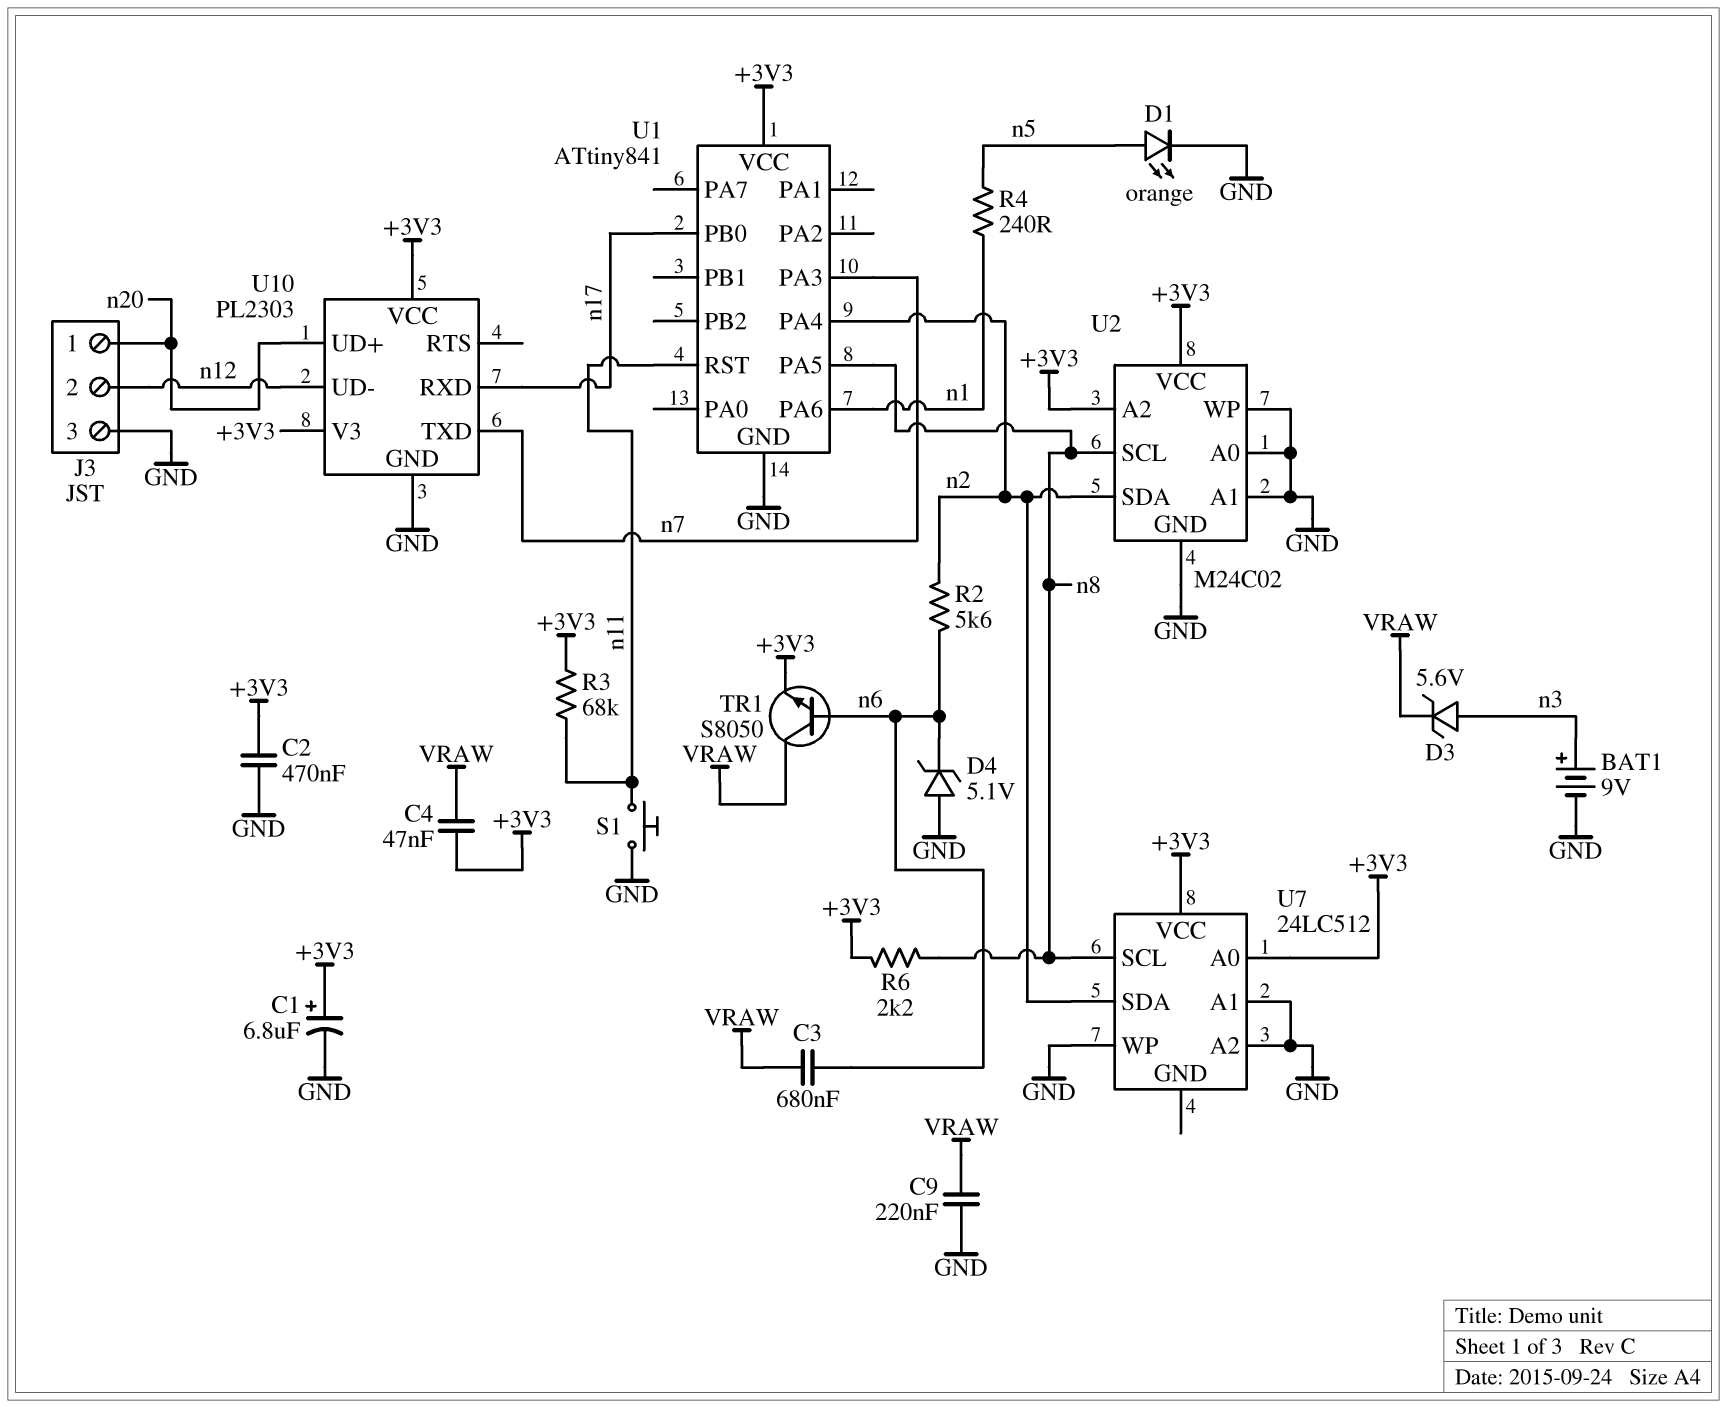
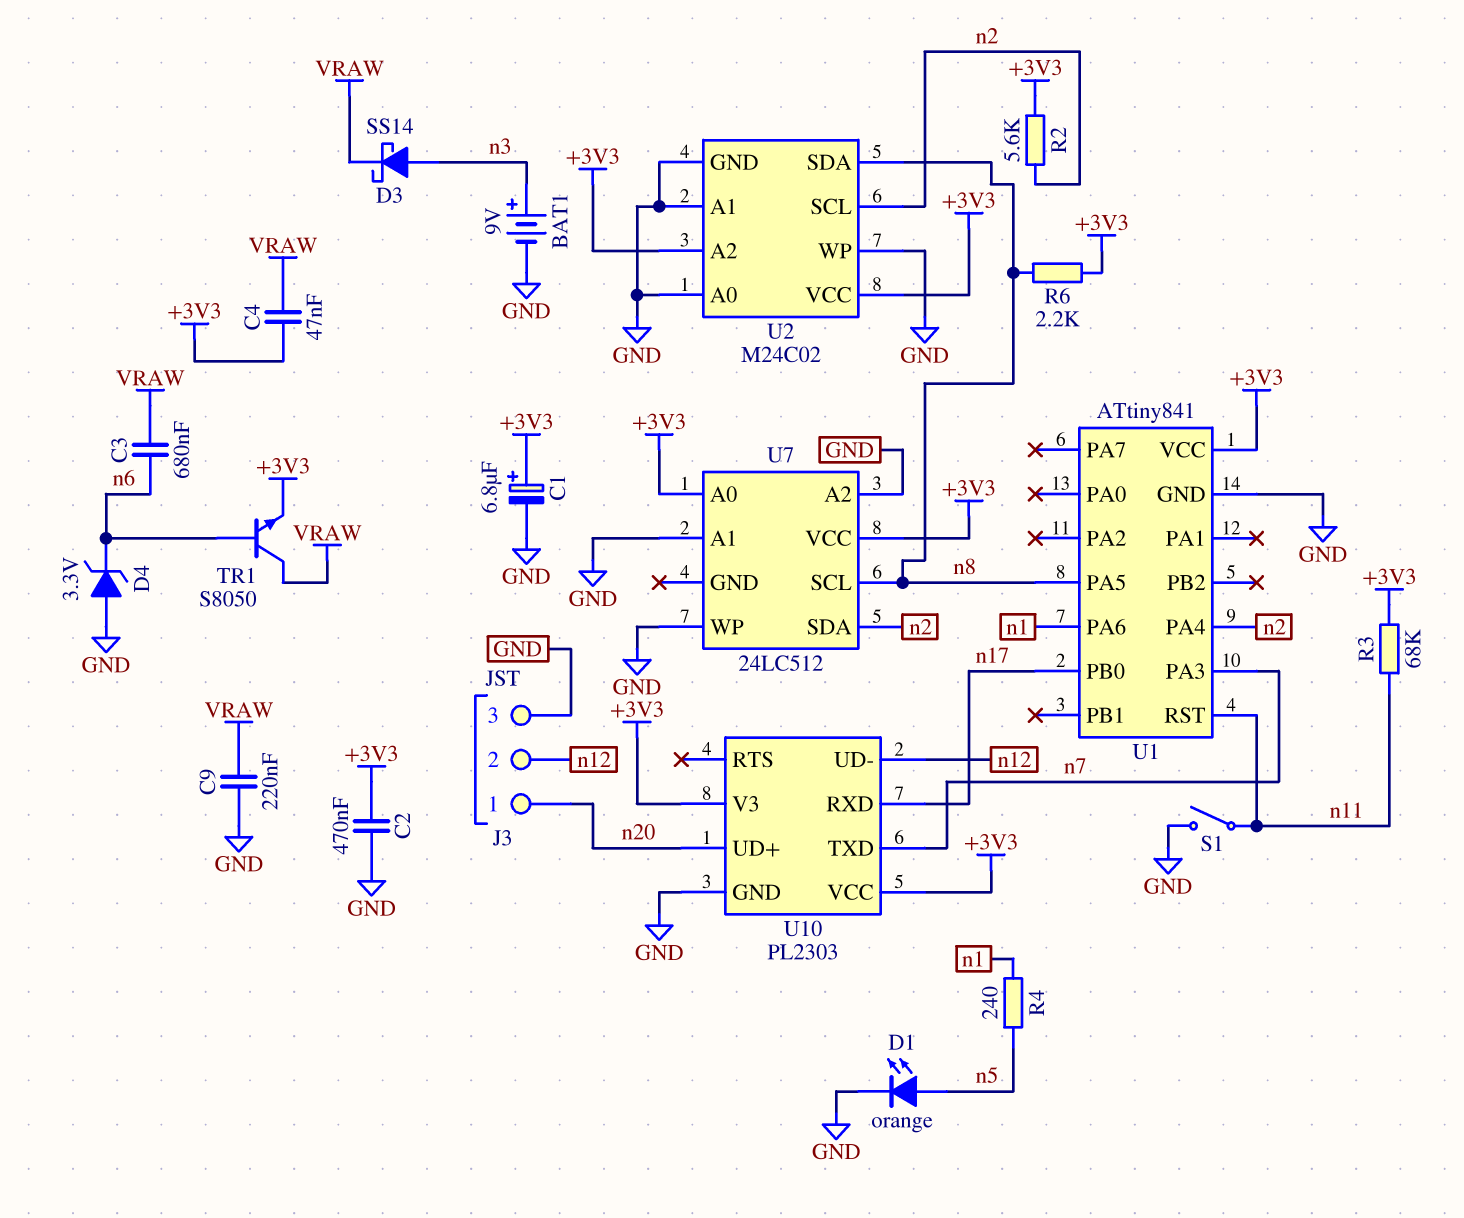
D3: zener 5.6V (A n3, K VRAW) -> schottky SS14 (A n3, K VRAW)
D4: zener 5.1V (A GND, K n6) -> zener 3.3V (A GND, K n6)
R2: 5.6k (n2, n6) -> 5.6k (+3V3, n2)
S1: button (GND, n11) -> switch (GND, n11)
U2 pin SCL: n8 -> n2
U2 pin SDA: n2 -> n8

